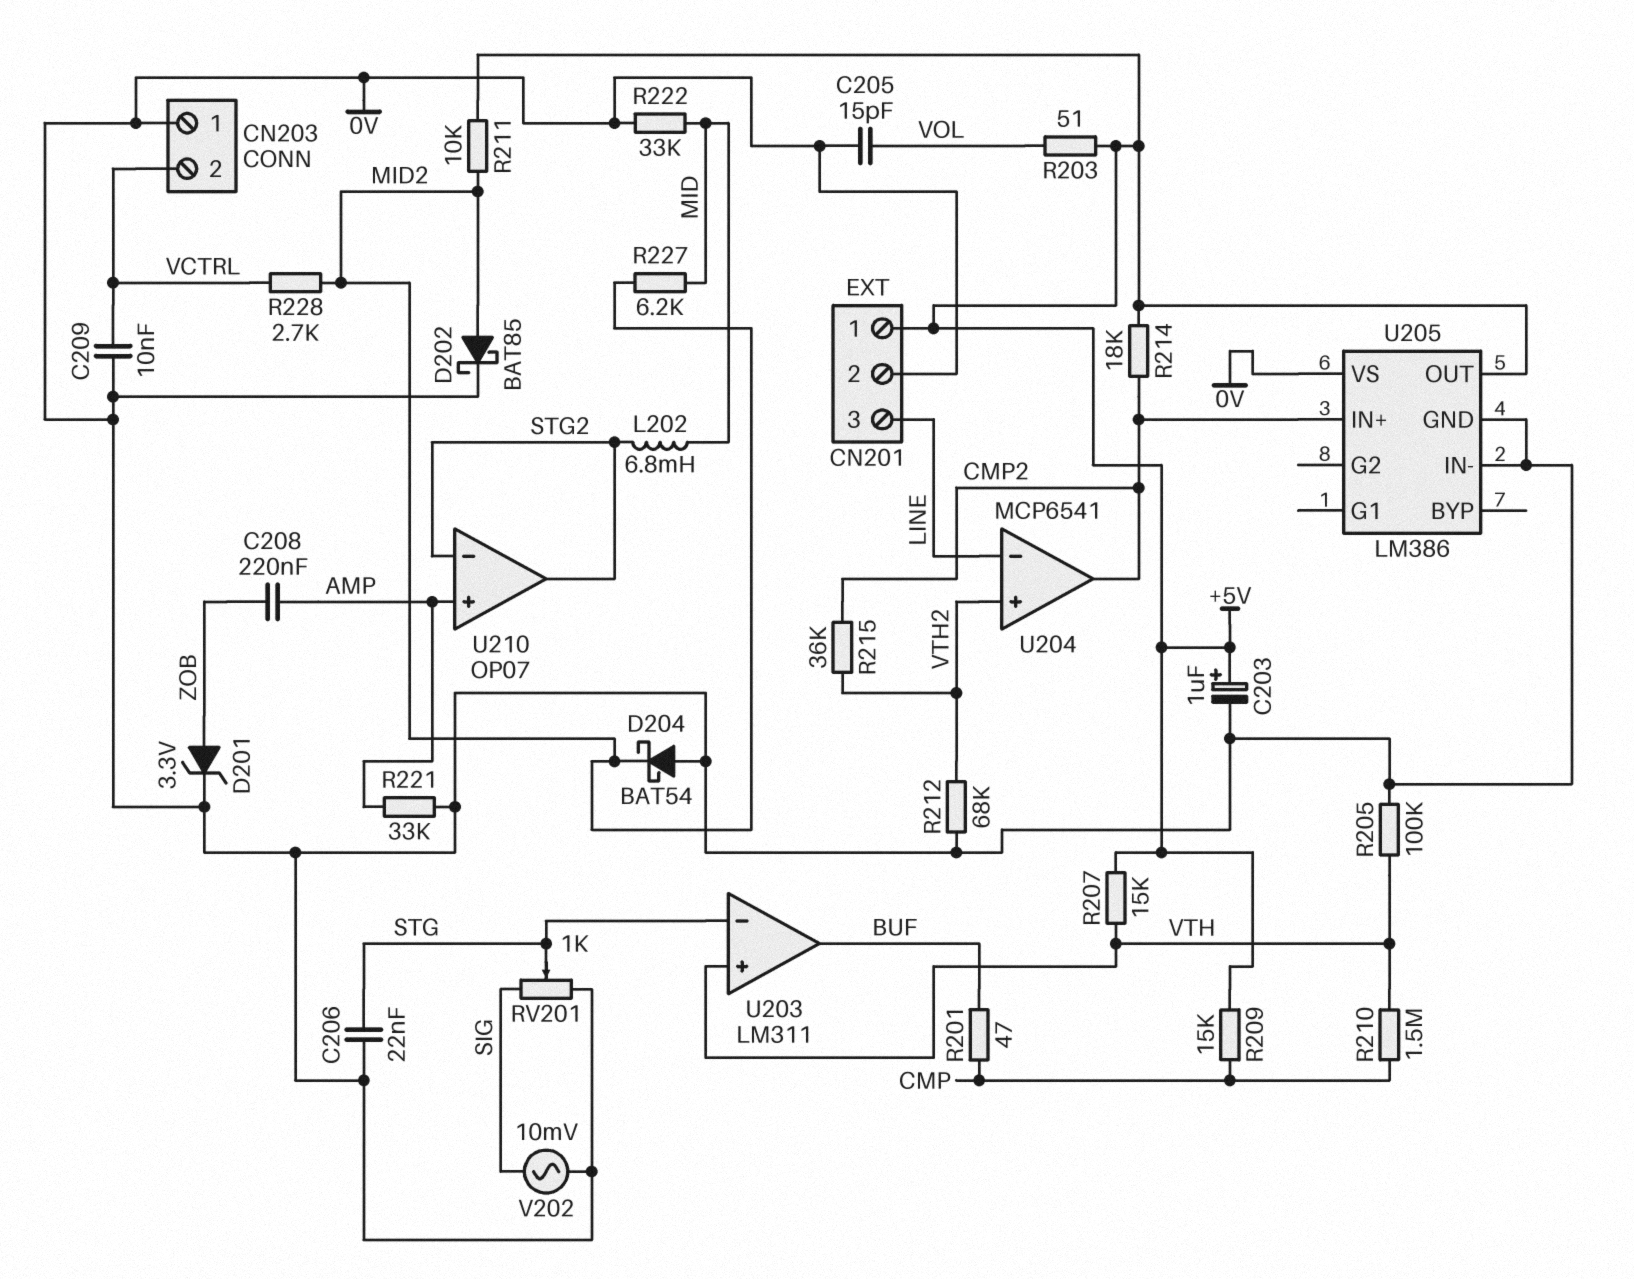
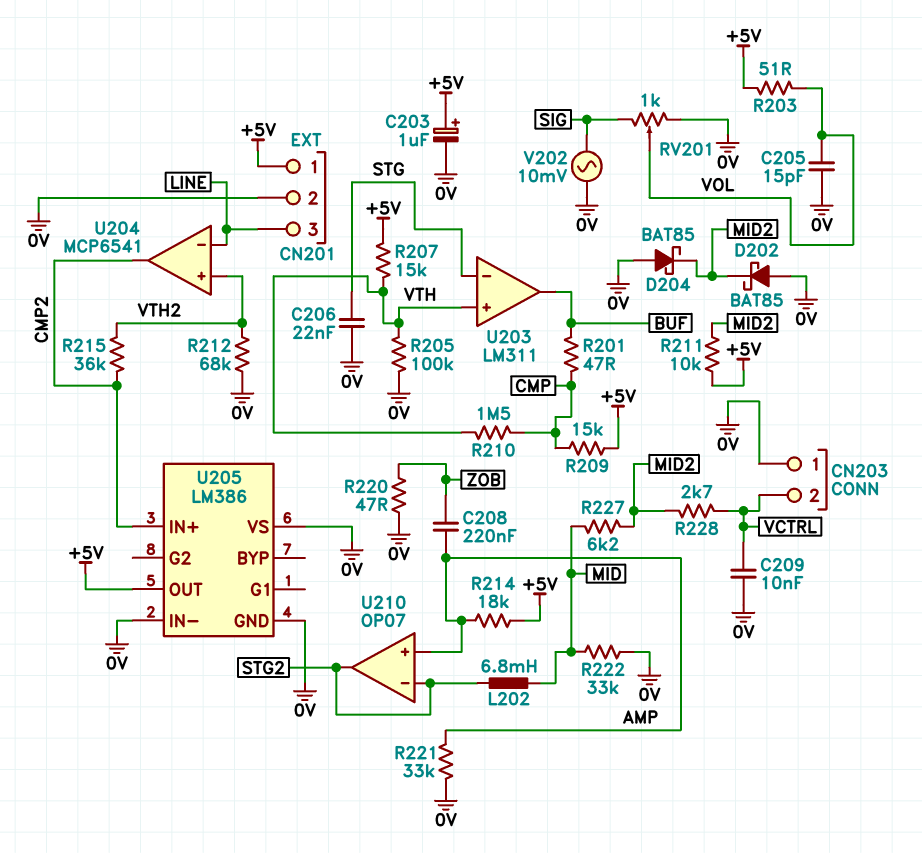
D201: zener 3.3V (A ZOB, K 0V) -> none
D202: schottky BAT85 (A MID2, K 0V) -> schottky BAT85 (A 0V, K MID2)
D204: schottky BAT54 (A 0V, K MID2) -> schottky BAT85 (A 0V, K MID2)
R214: 18k (+5V, CMP2) -> 18k (+5V, AMP)
R220: none -> 47 (0V, ZOB)
RV201: 1k (0V, SIG, wiper STG) -> 1k (0V, SIG, wiper VOL)

